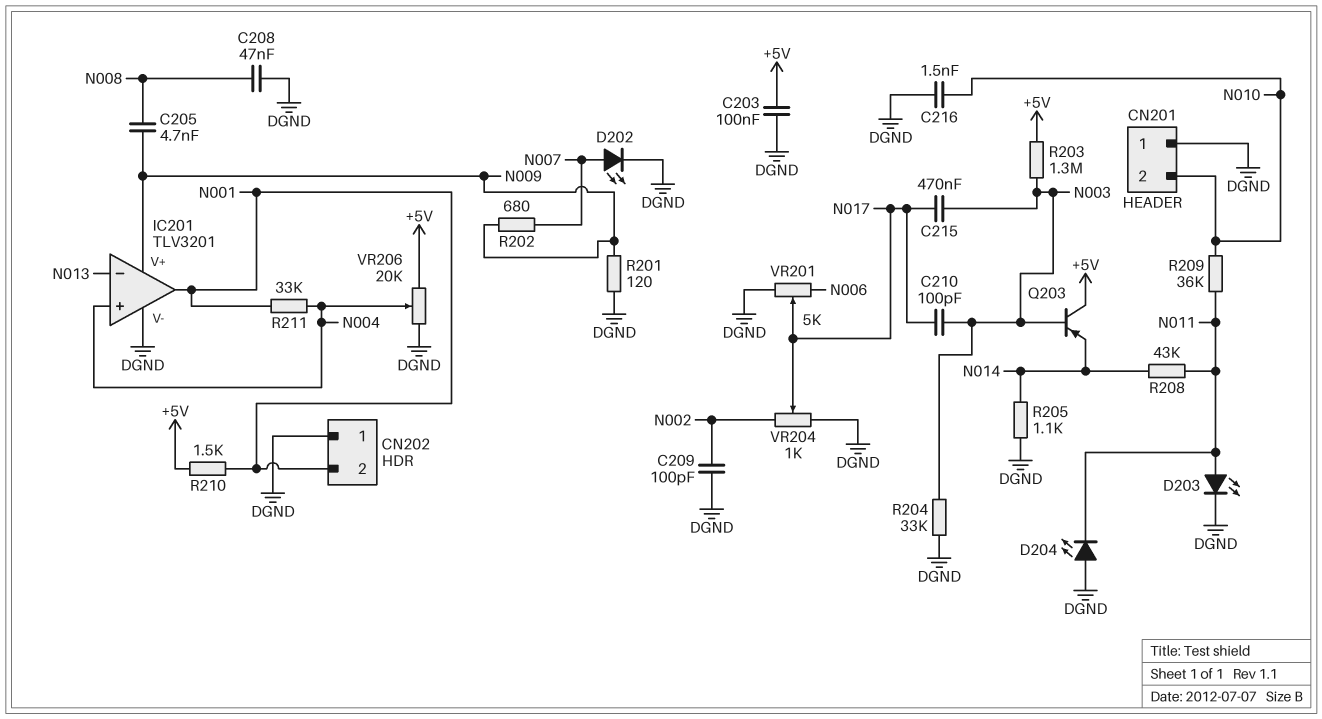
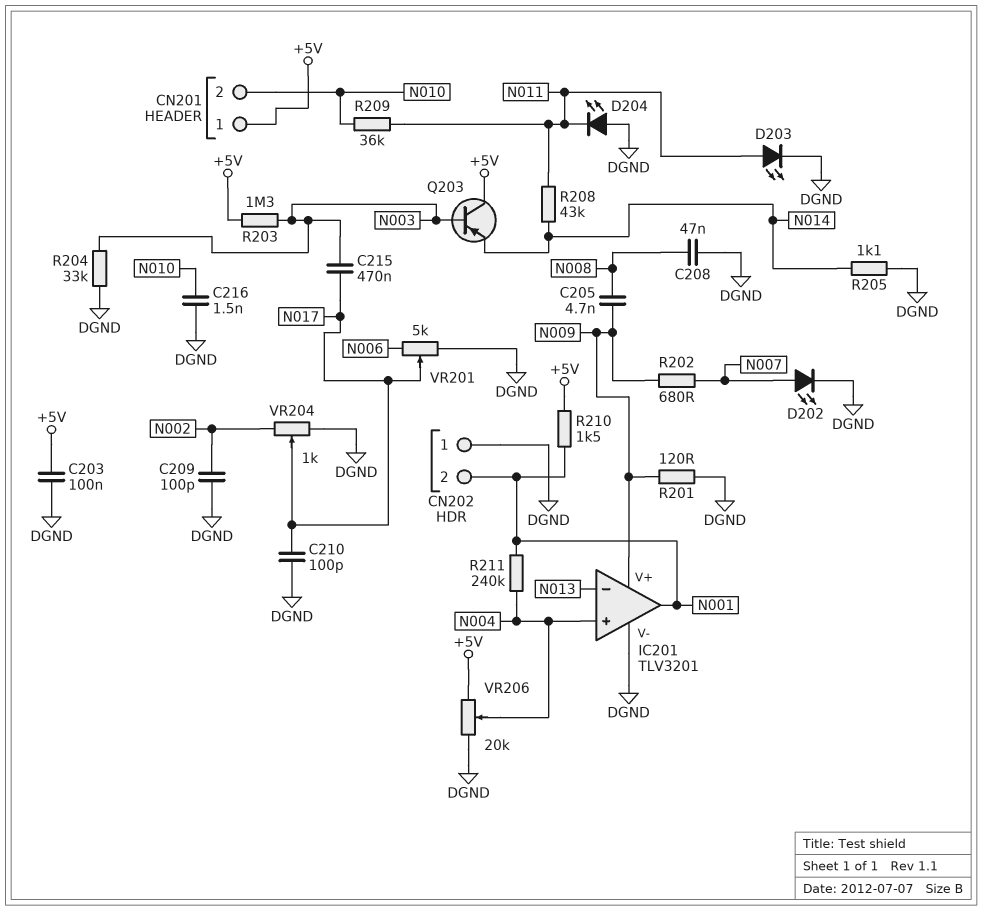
C210: 100pF (N003, N017) -> 100pF (DGND, N017)
CN201 pin 1: DGND -> +5V
R211: 33k (N001, N004) -> 240k (N001, N004)

